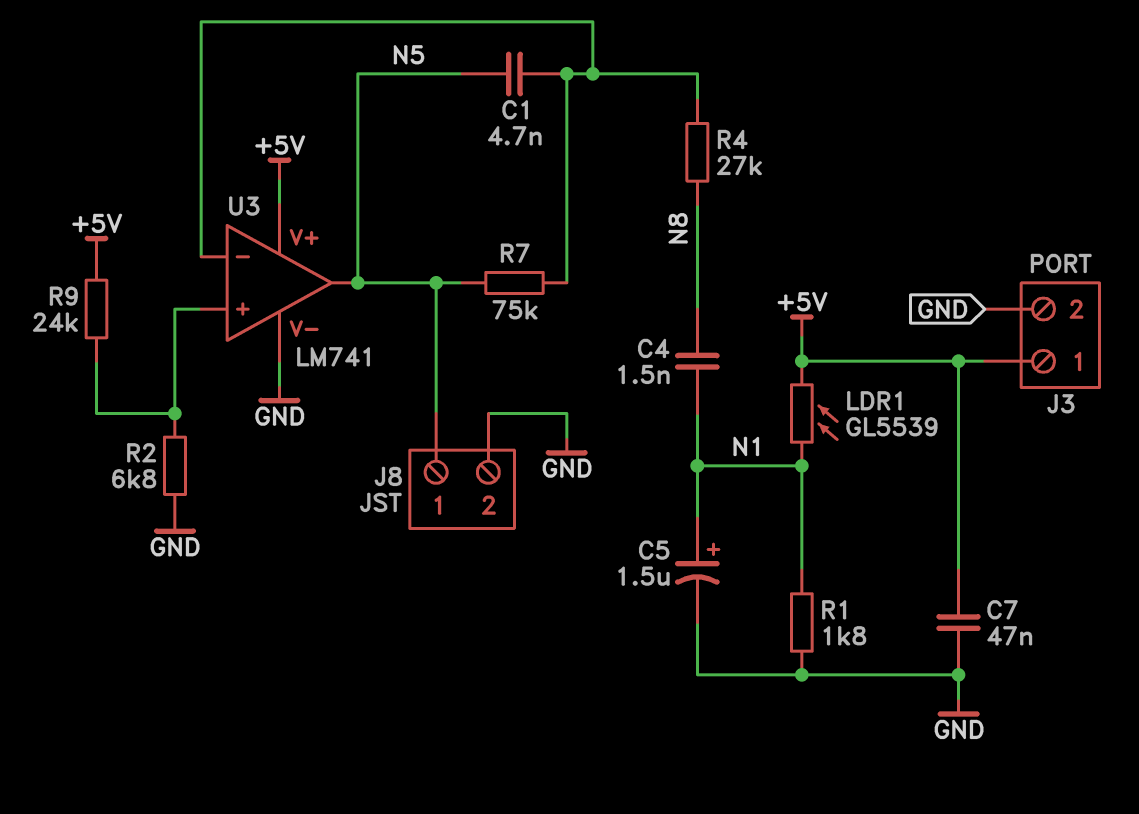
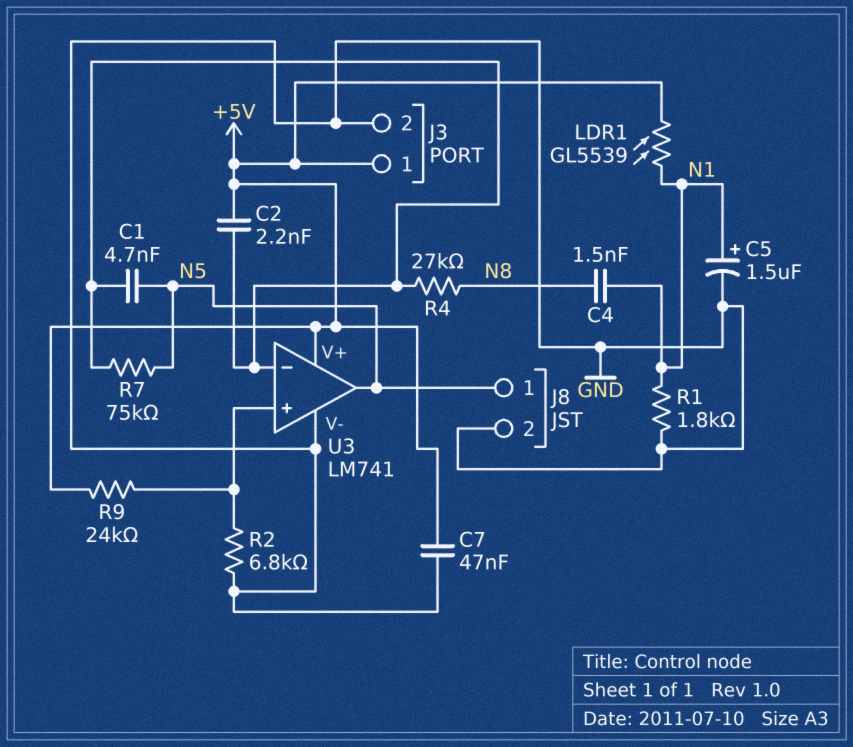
C2: none -> 2.2nF (+5V, U3/in-)

